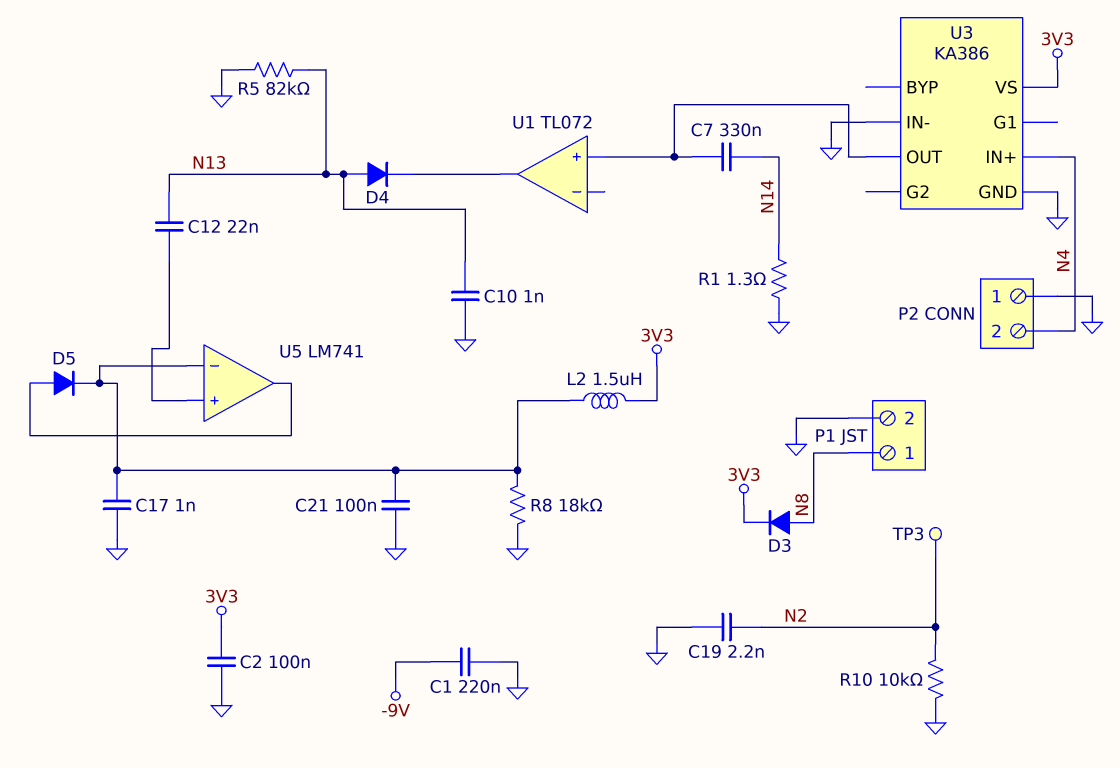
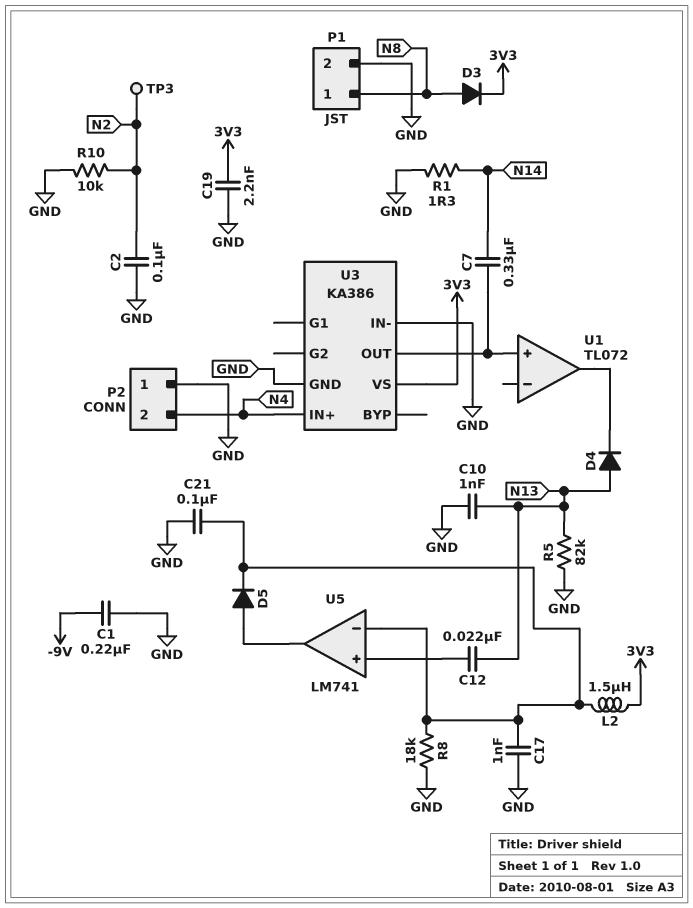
C2: 100nF (3V3, GND) -> 100nF (GND, N2)
C19: 2.2nF (GND, N2) -> 2.2nF (3V3, GND)

